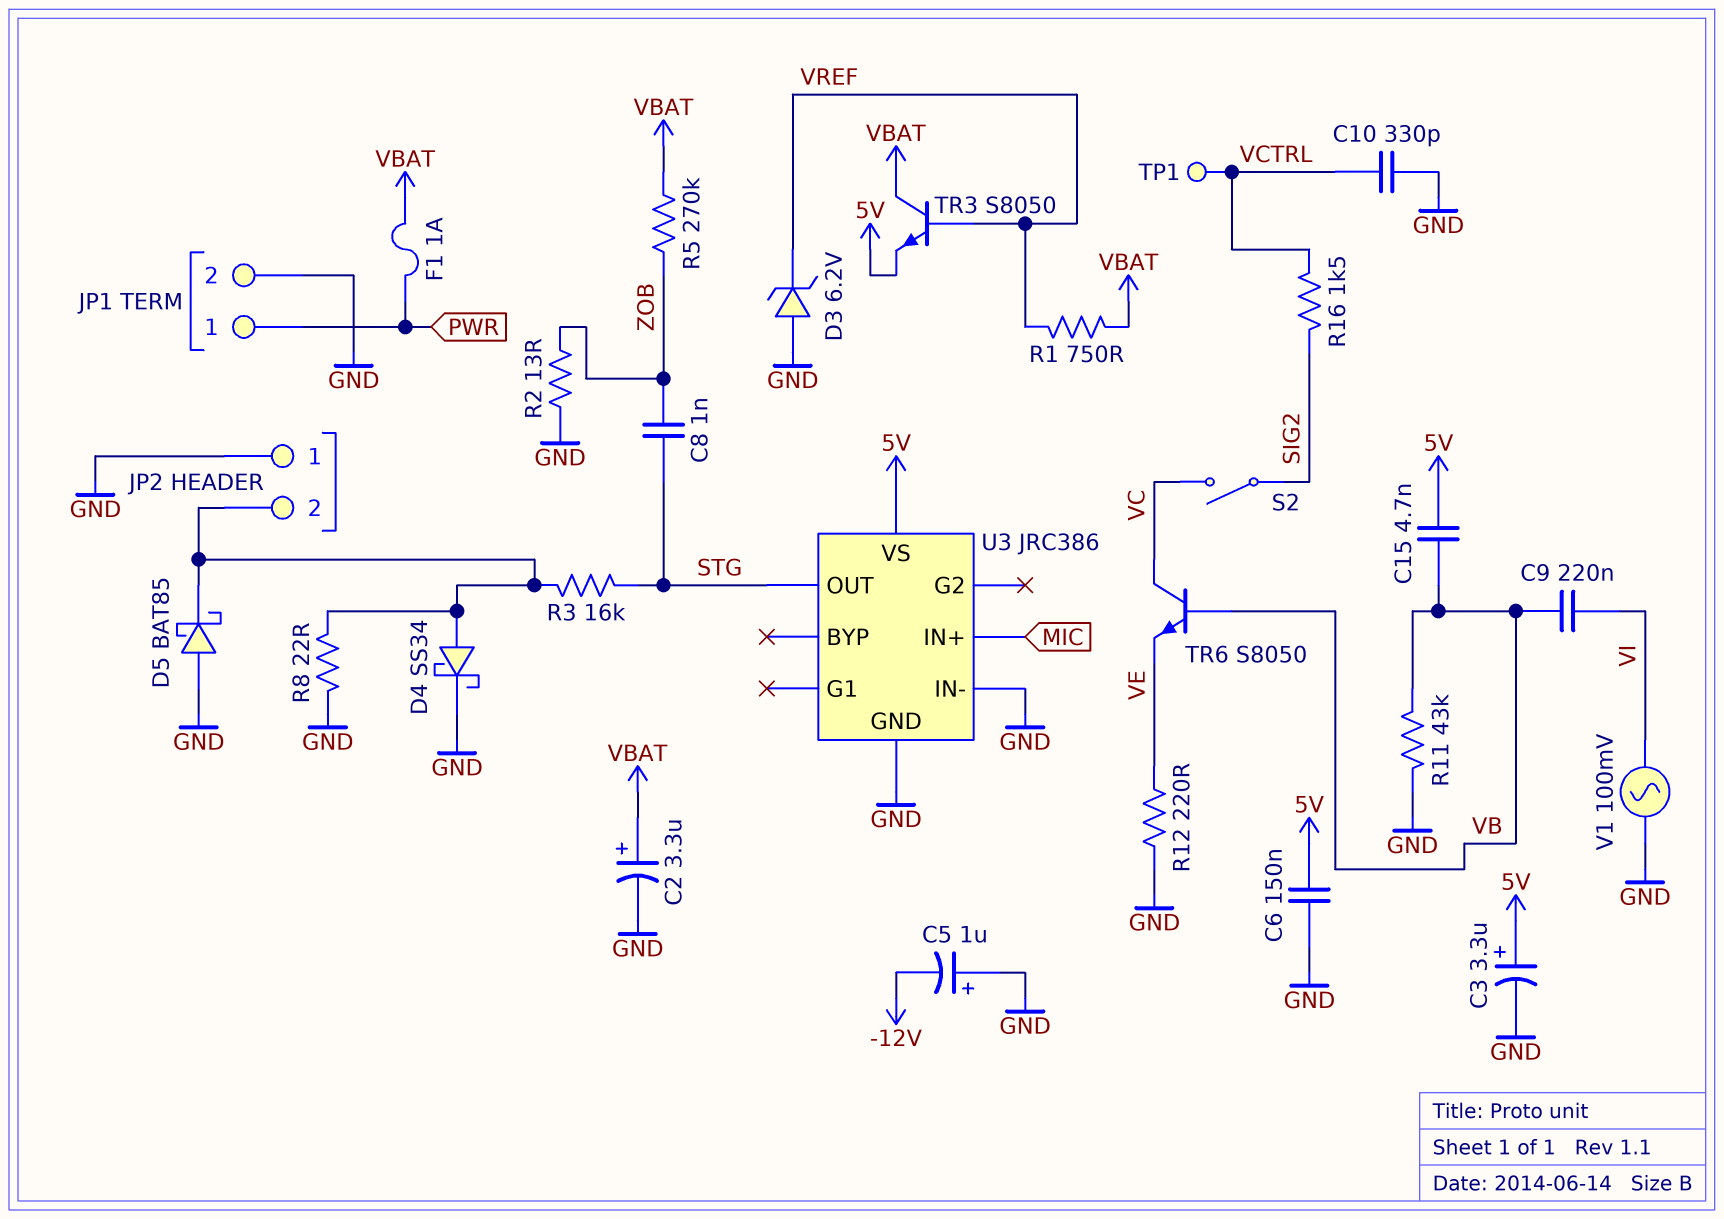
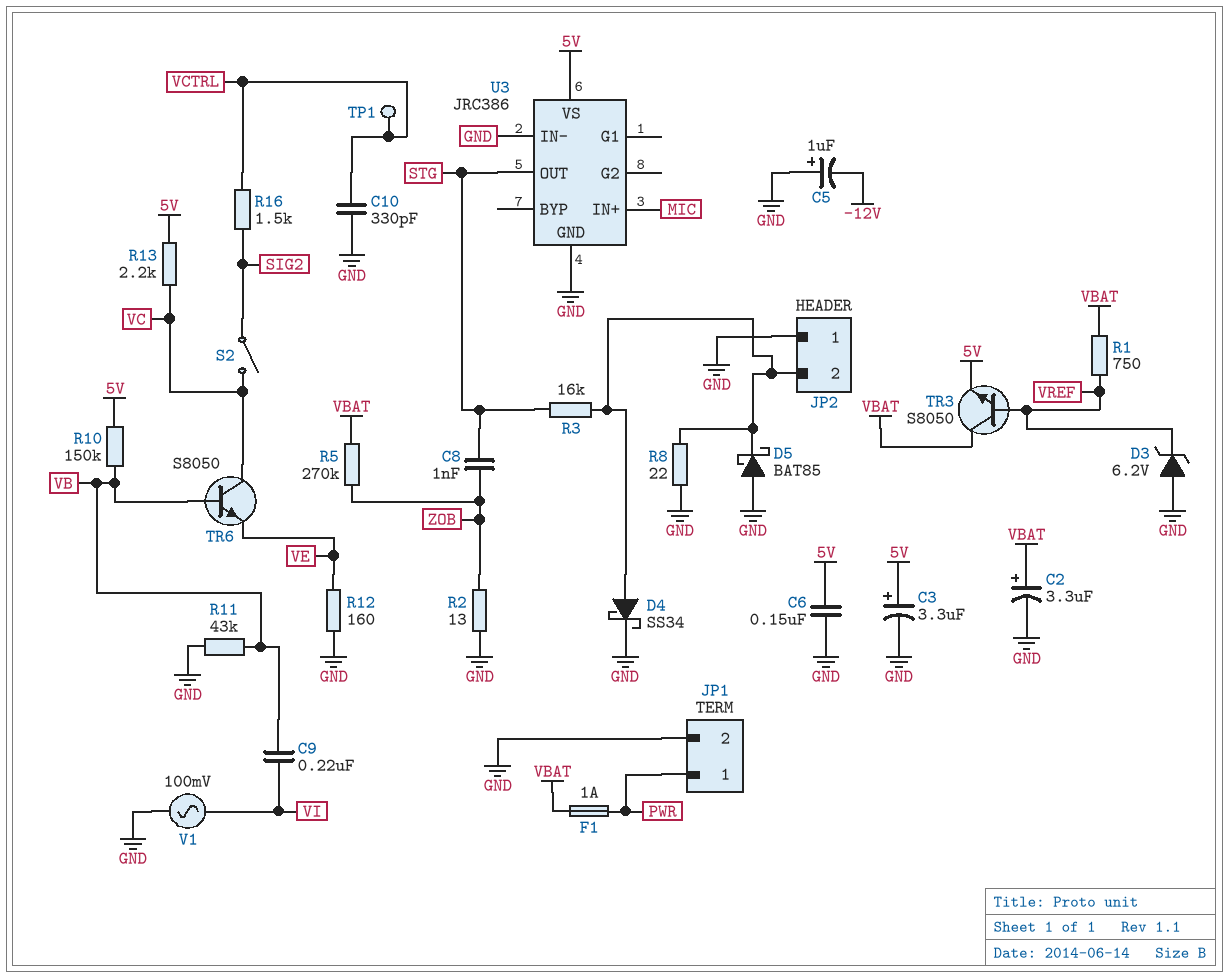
C15: 4.7nF (5V, VB) -> none
R10: none -> 150k (5V, VB)
R12: 220 (GND, VE) -> 160 (GND, VE)
R13: none -> 2.2k (5V, VC)

